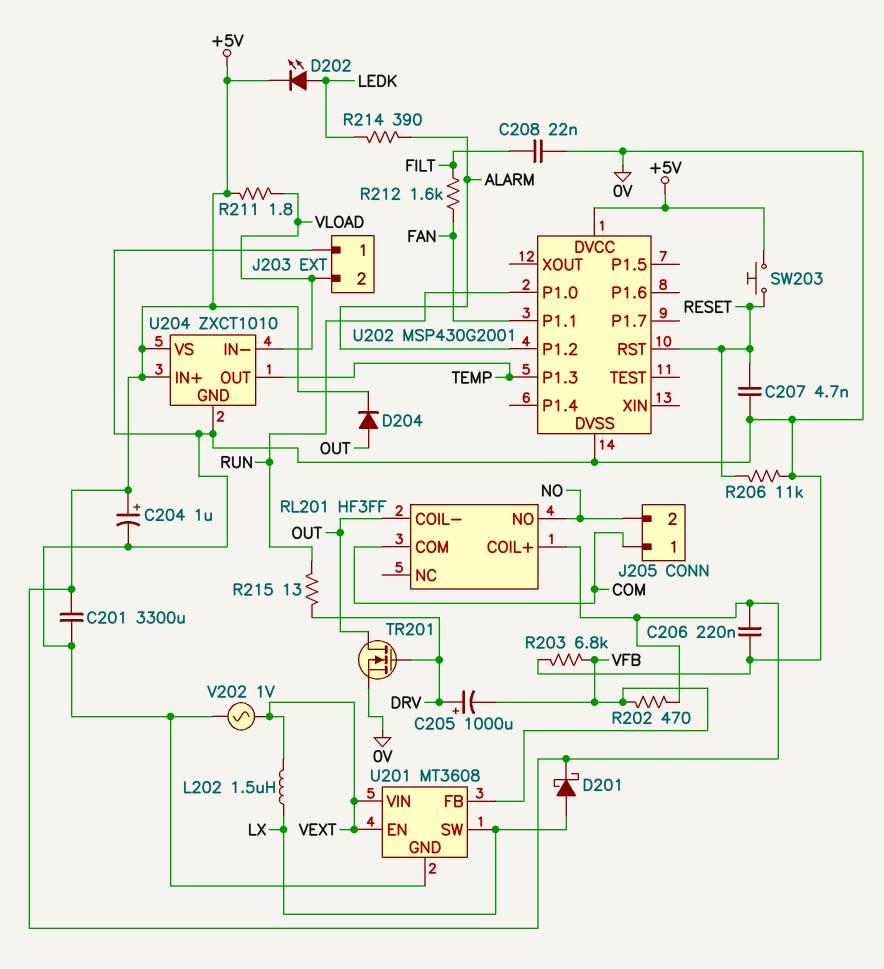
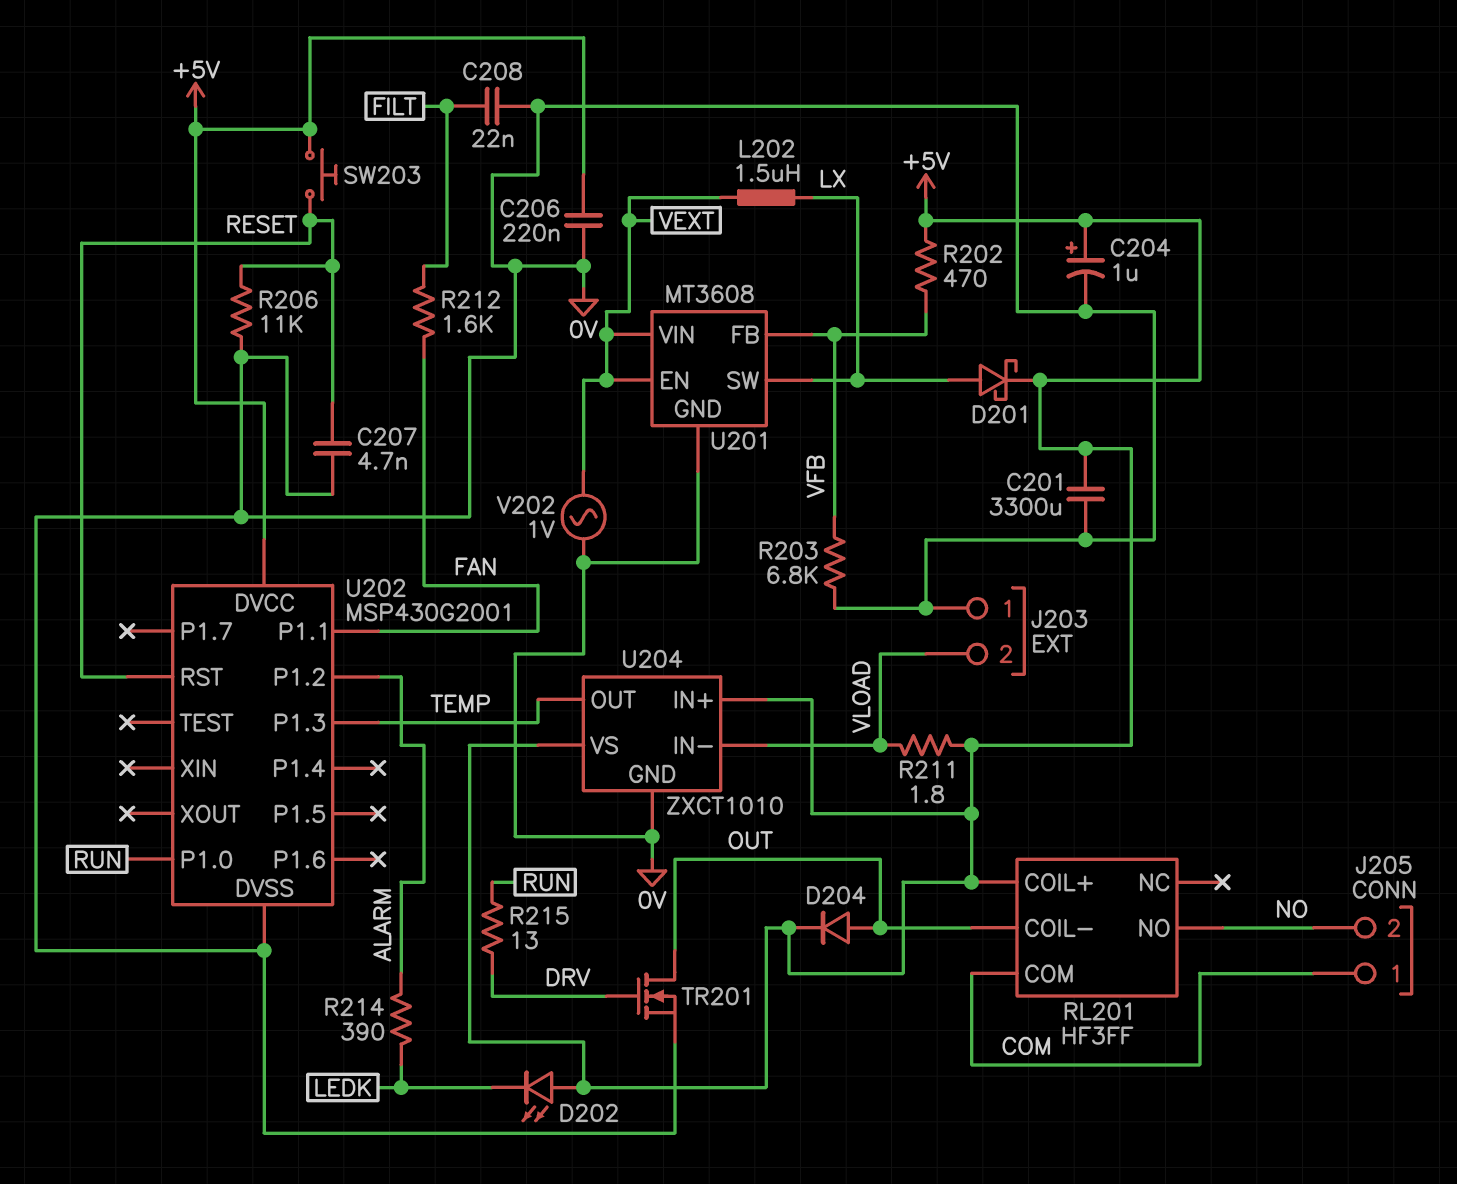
C205: 1000uF (plus DRV, minus VFB) -> none
D202: LED (A LEDK, K +5V) -> LED (A +5V, K LEDK)

